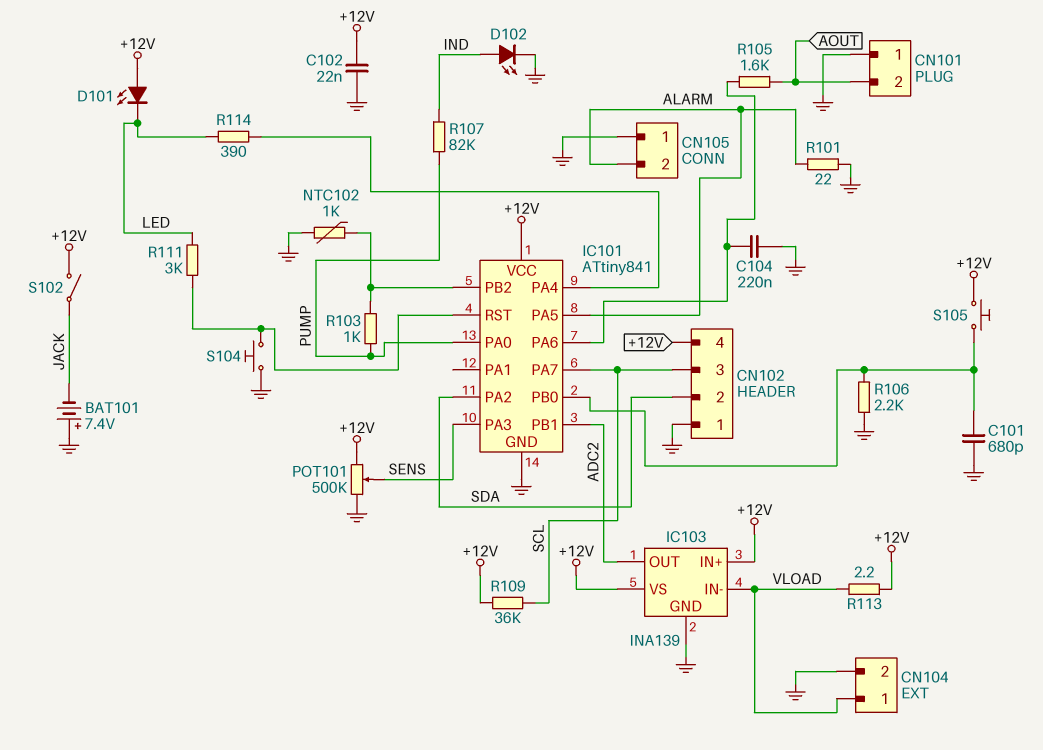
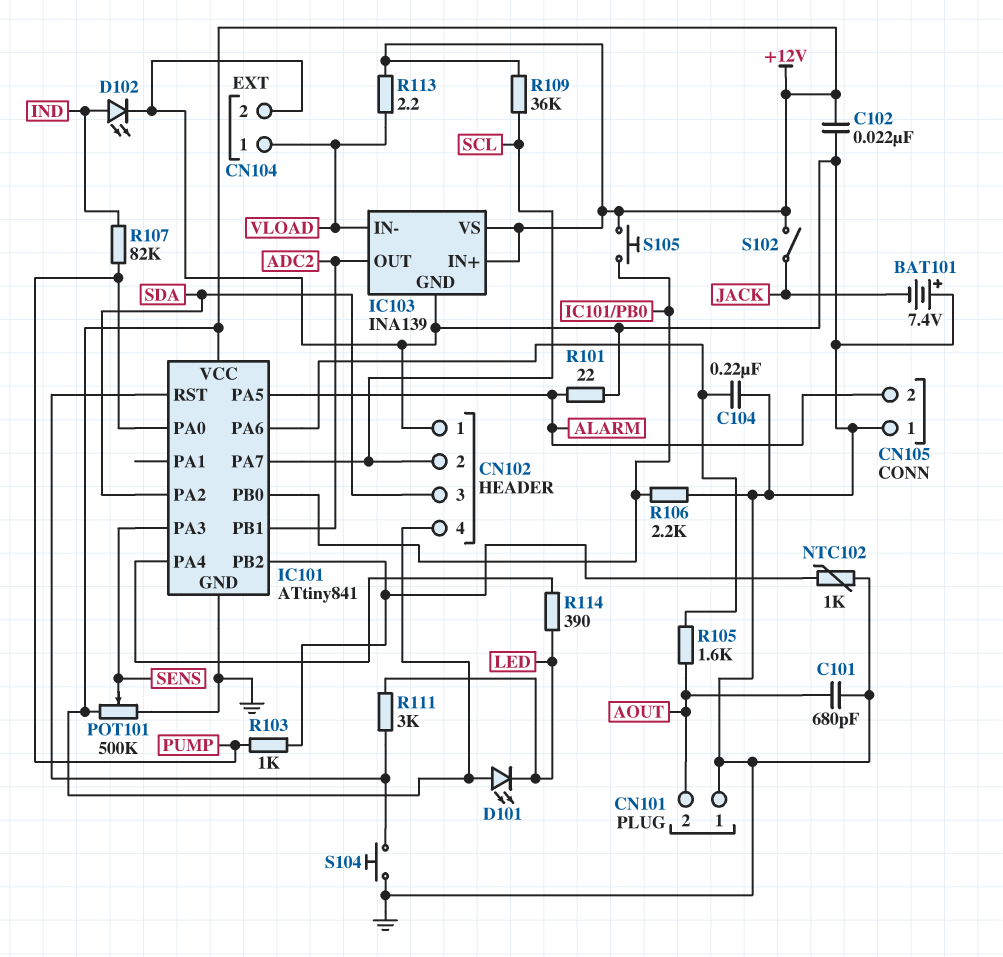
C101: 680pF (GND, IC101/PB0) -> 680pF (AOUT, GND)
CN102 pin 2: SDA -> SCL
CN102 pin 3: SCL -> SDA

